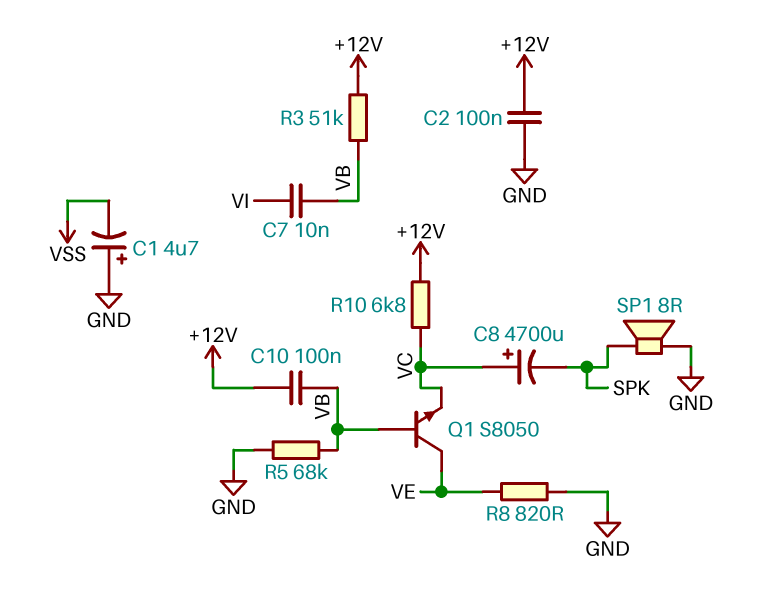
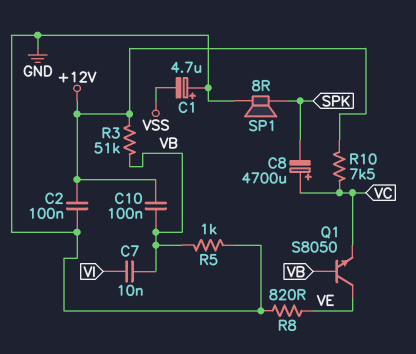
R5: 68k (GND, VB) -> 1k (GND, VB)
R10: 6.8k (+12V, VC) -> 7.5k (+12V, VC)

